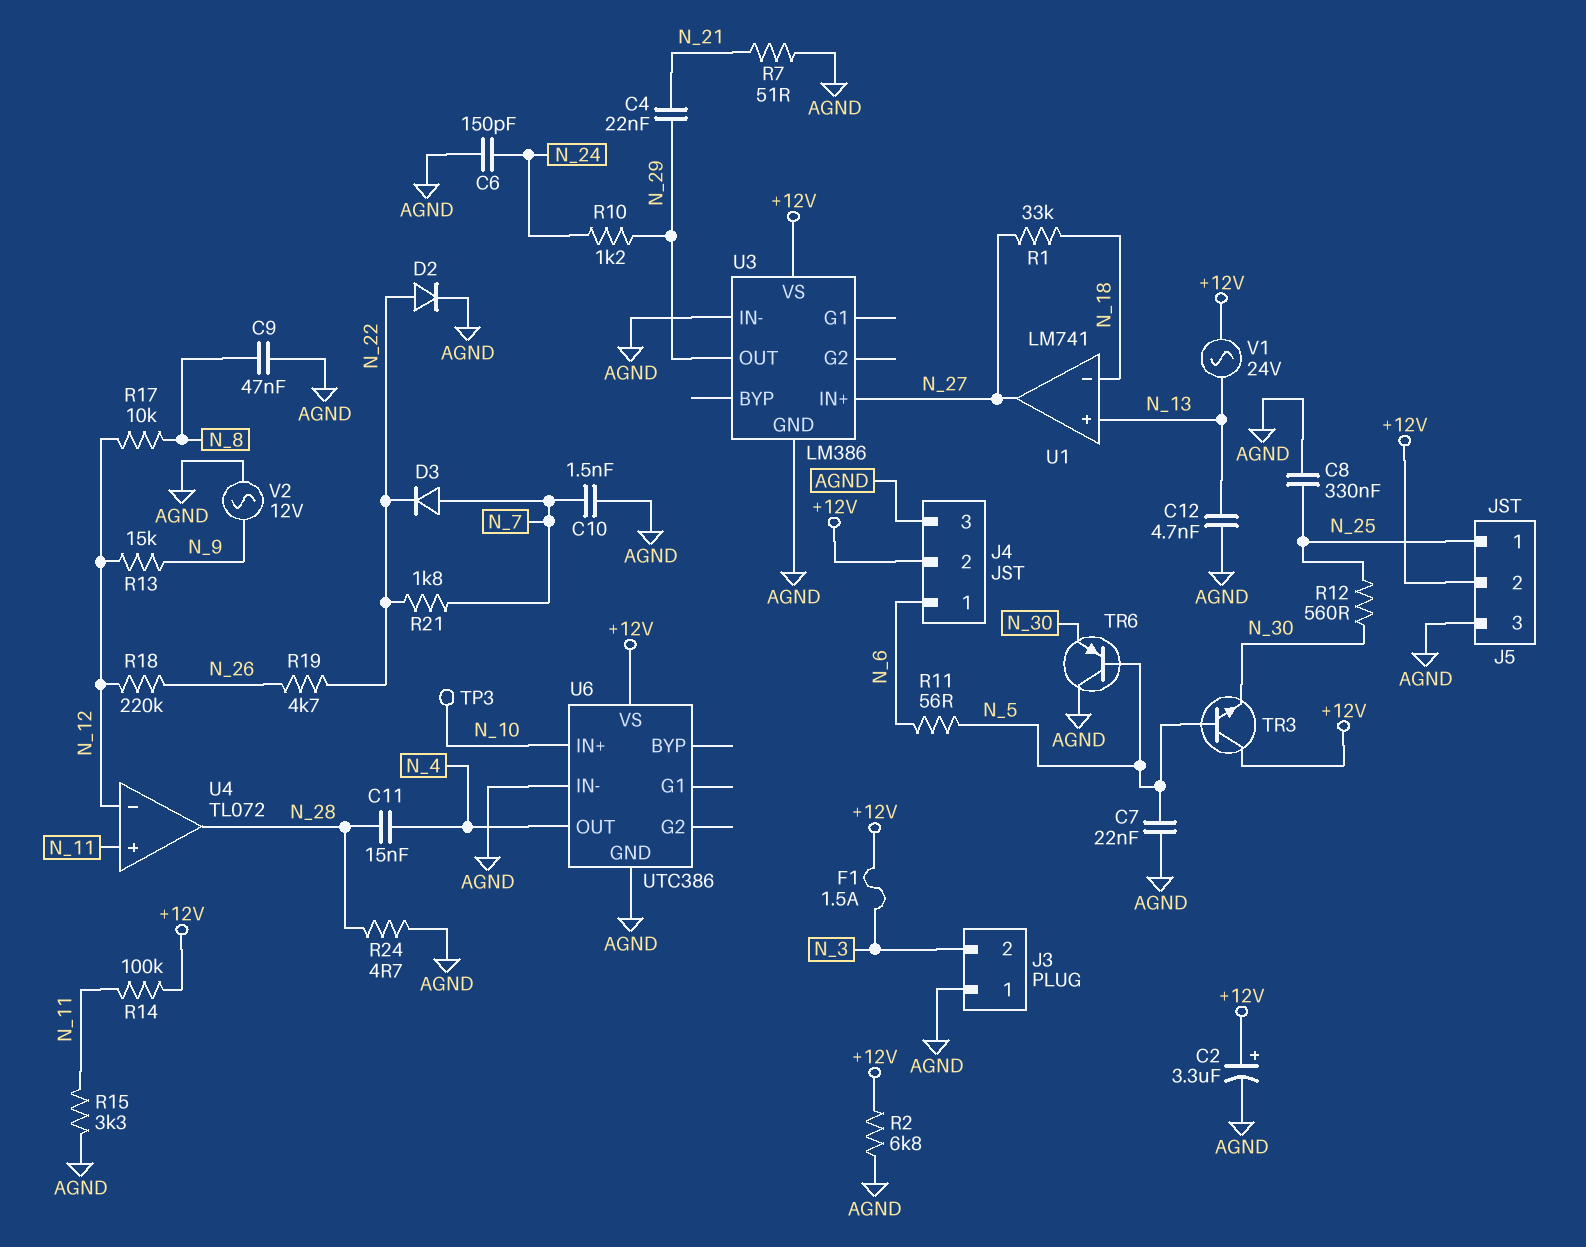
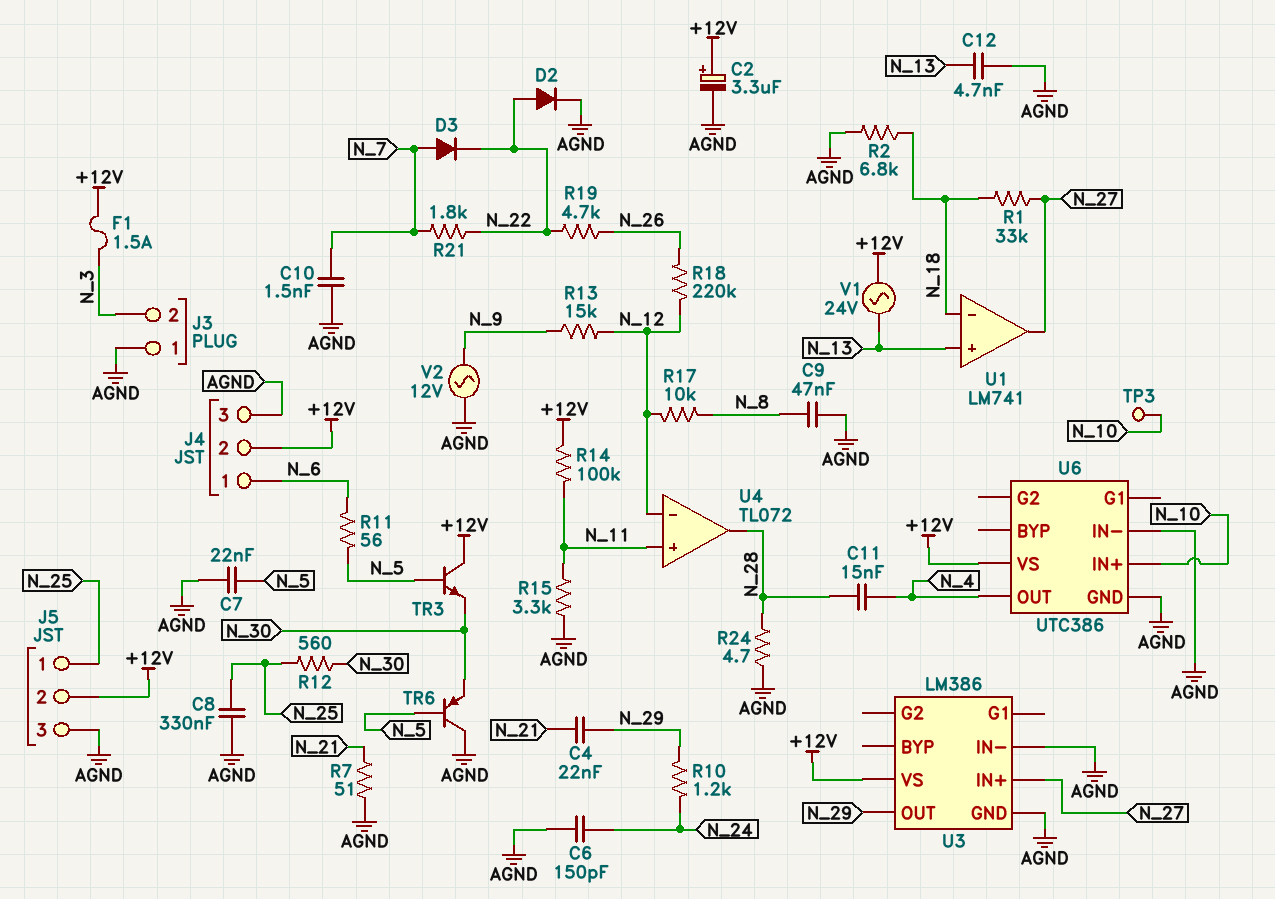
R2: 6.8k (+12V, AGND) -> 6.8k (AGND, N_18)

